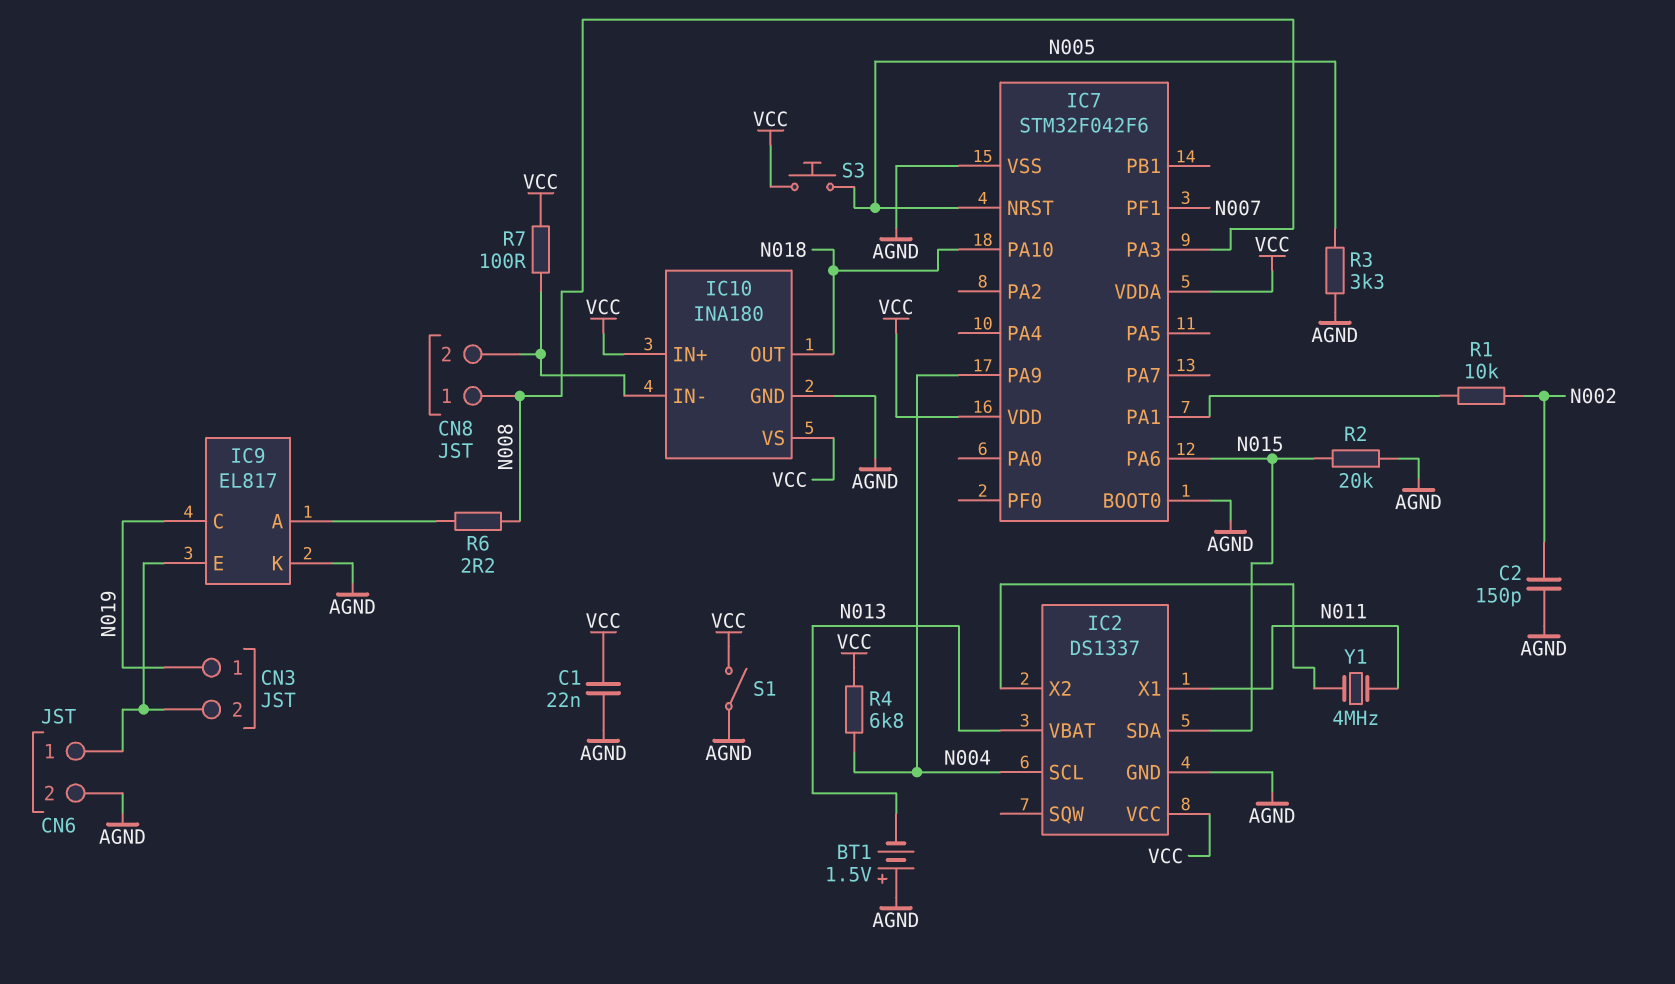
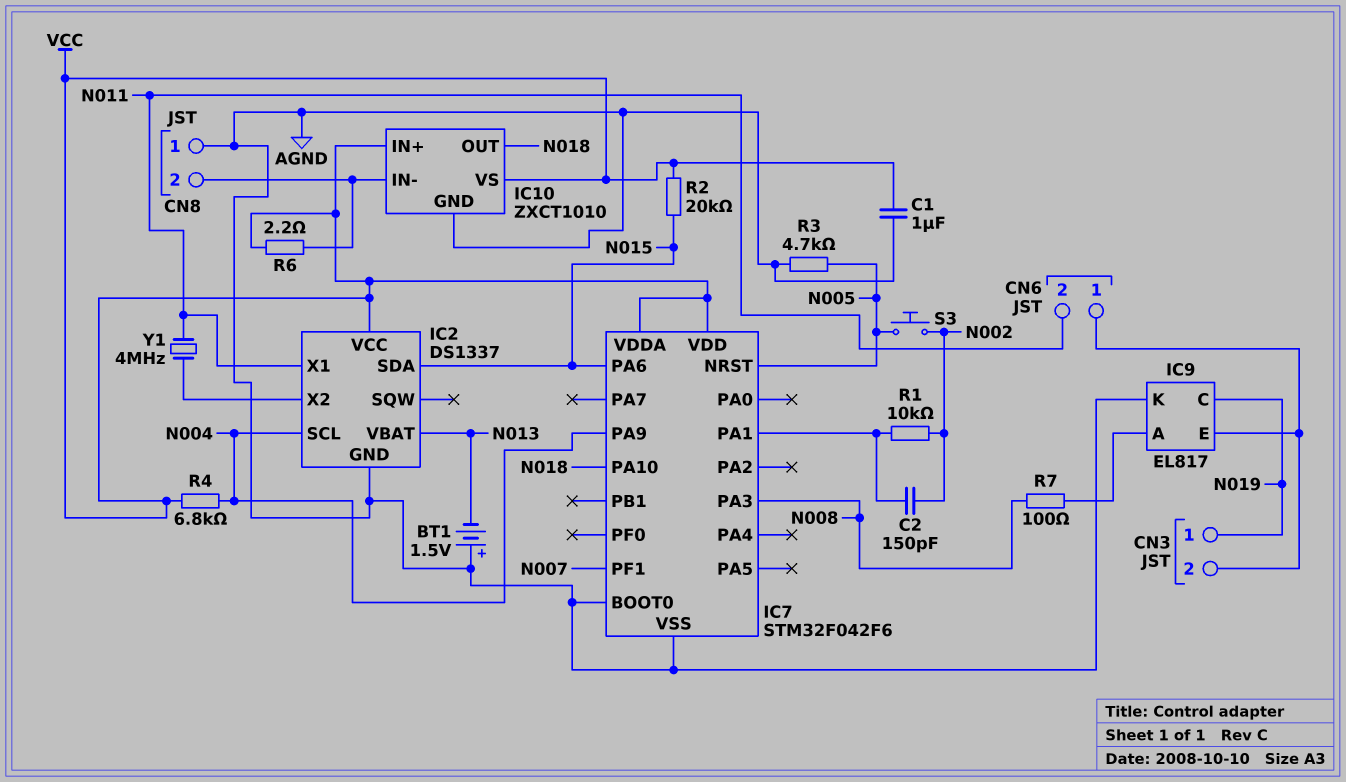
C1: 22nF (AGND, VCC) -> 1uF (AGND, VCC)
C2: 150pF (AGND, N002) -> 150pF (IC7/PA1, N002)
CN6 pin 2: AGND -> N011
CN8 pin 1: N008 -> AGND
IC10: INA180 -> ZXCT1010
R2: 20k (AGND, N015) -> 20k (N015, VCC)
R3: 3.3k (AGND, N005) -> 4.7k (AGND, N005)
R6: 2.2 (IC9/A, N008) -> 2.2 (CN8/2, VCC)
R7: 100 (CN8/2, VCC) -> 100 (IC9/A, N008)
S1: switch (AGND, VCC) -> none
S3: button (N005, VCC) -> button (N002, N005)

